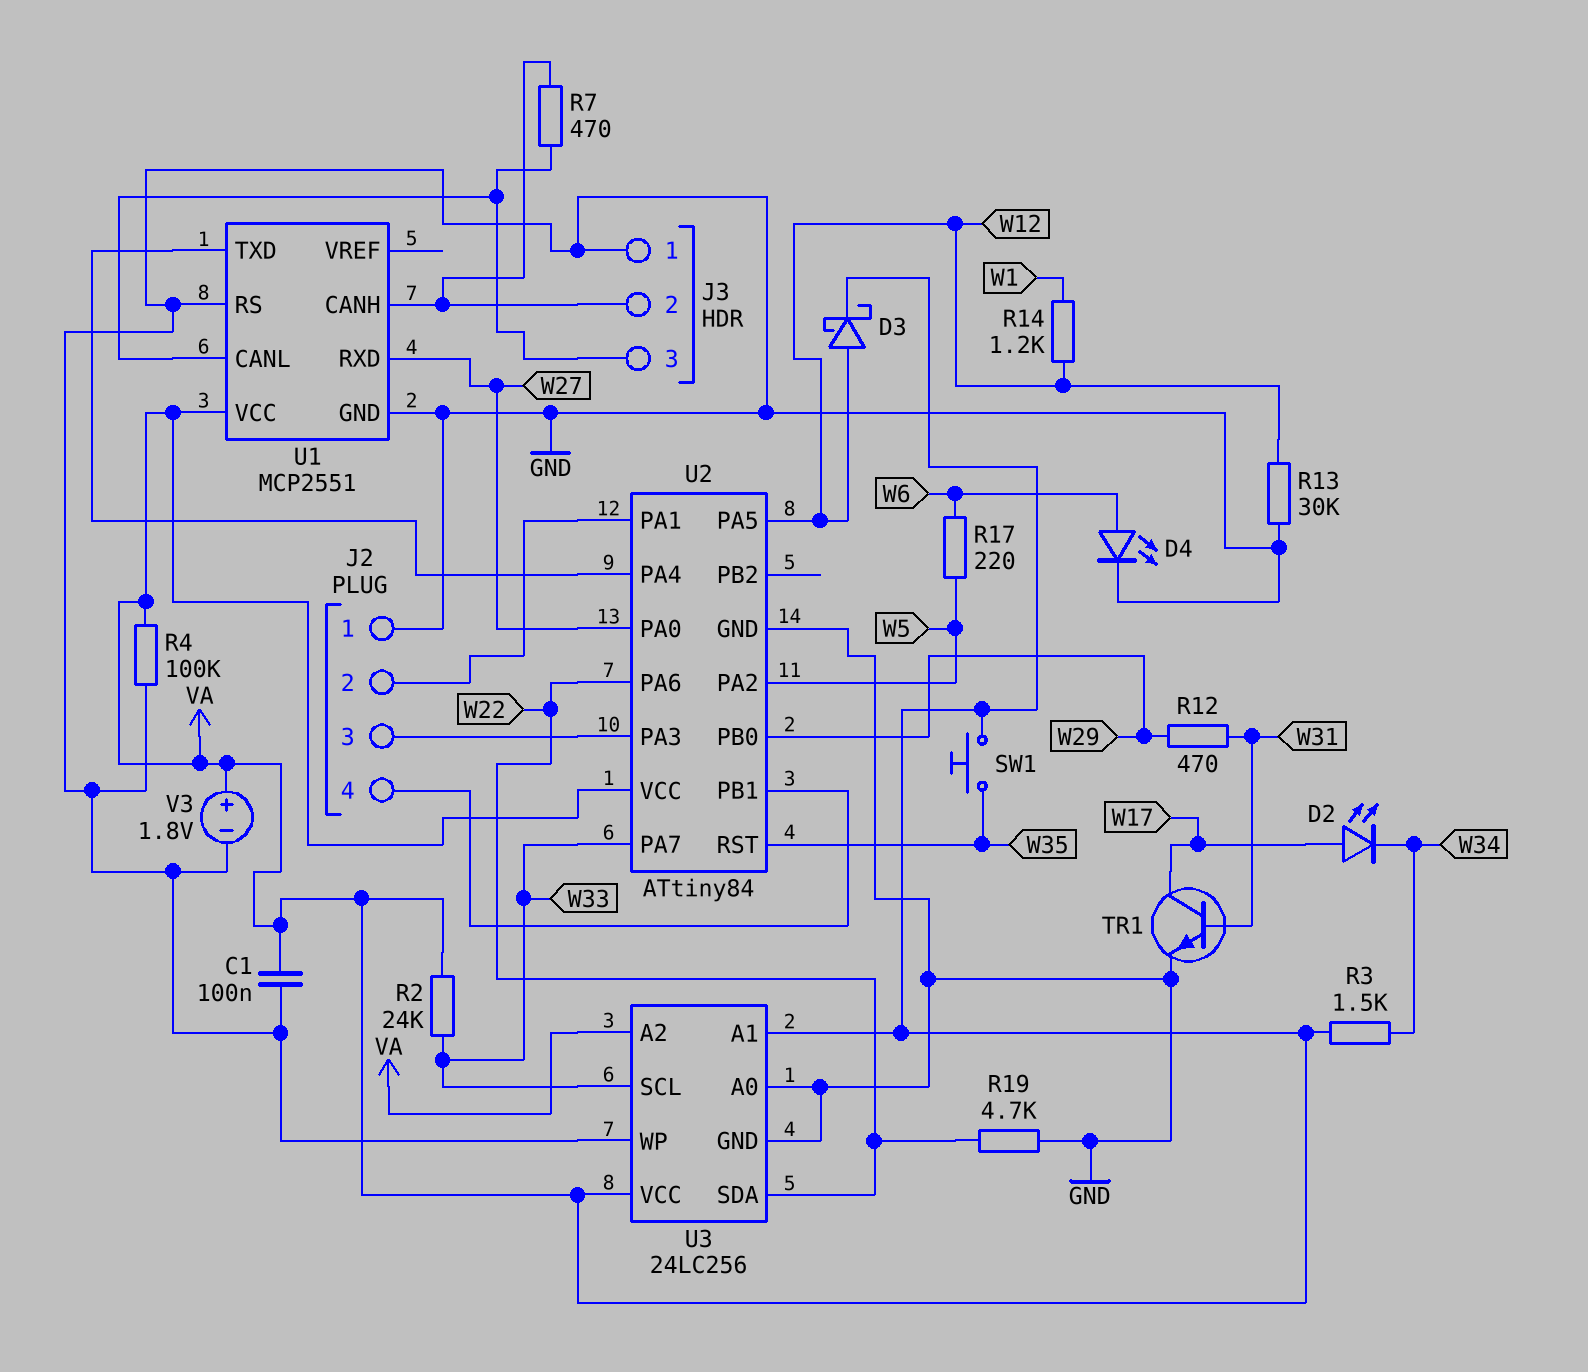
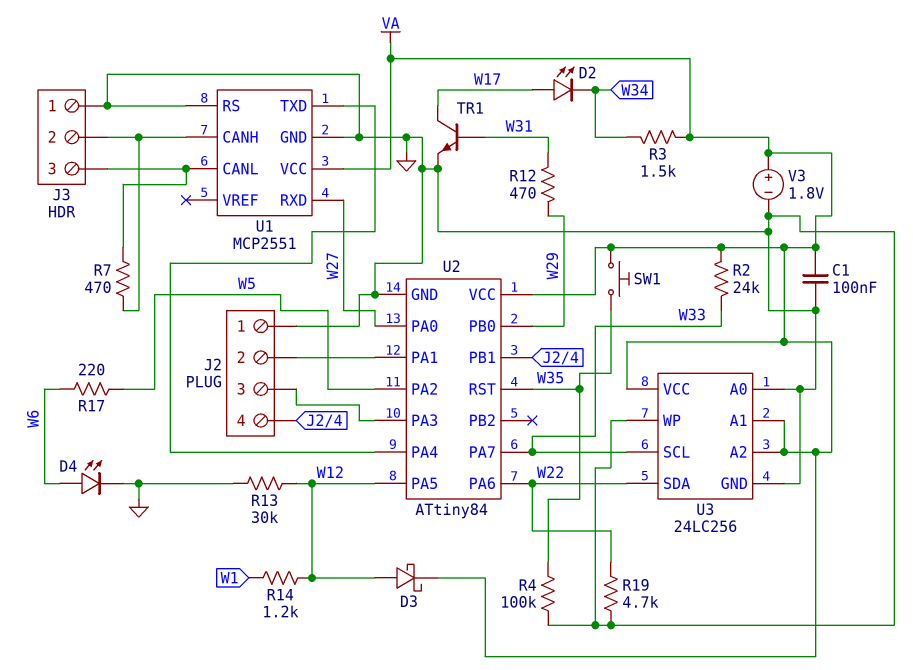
R4: 100k (GND, VA) -> 100k (GND, W35)

